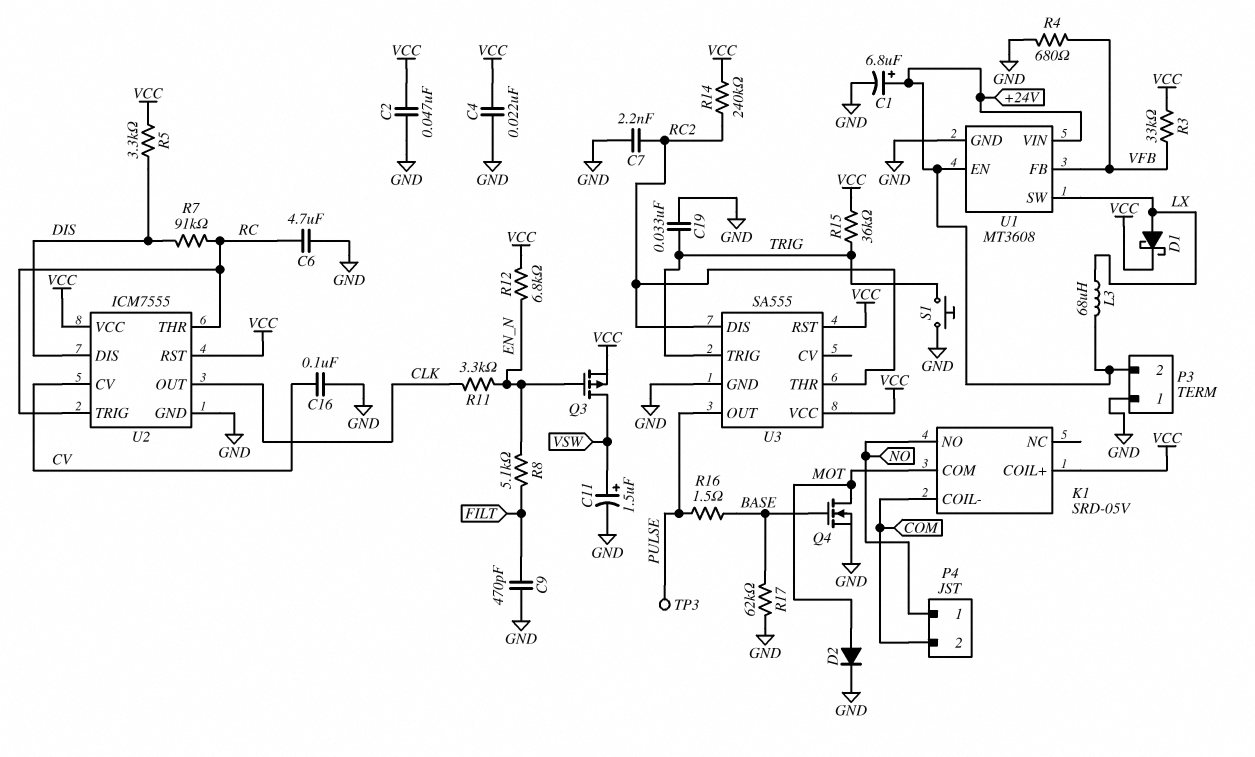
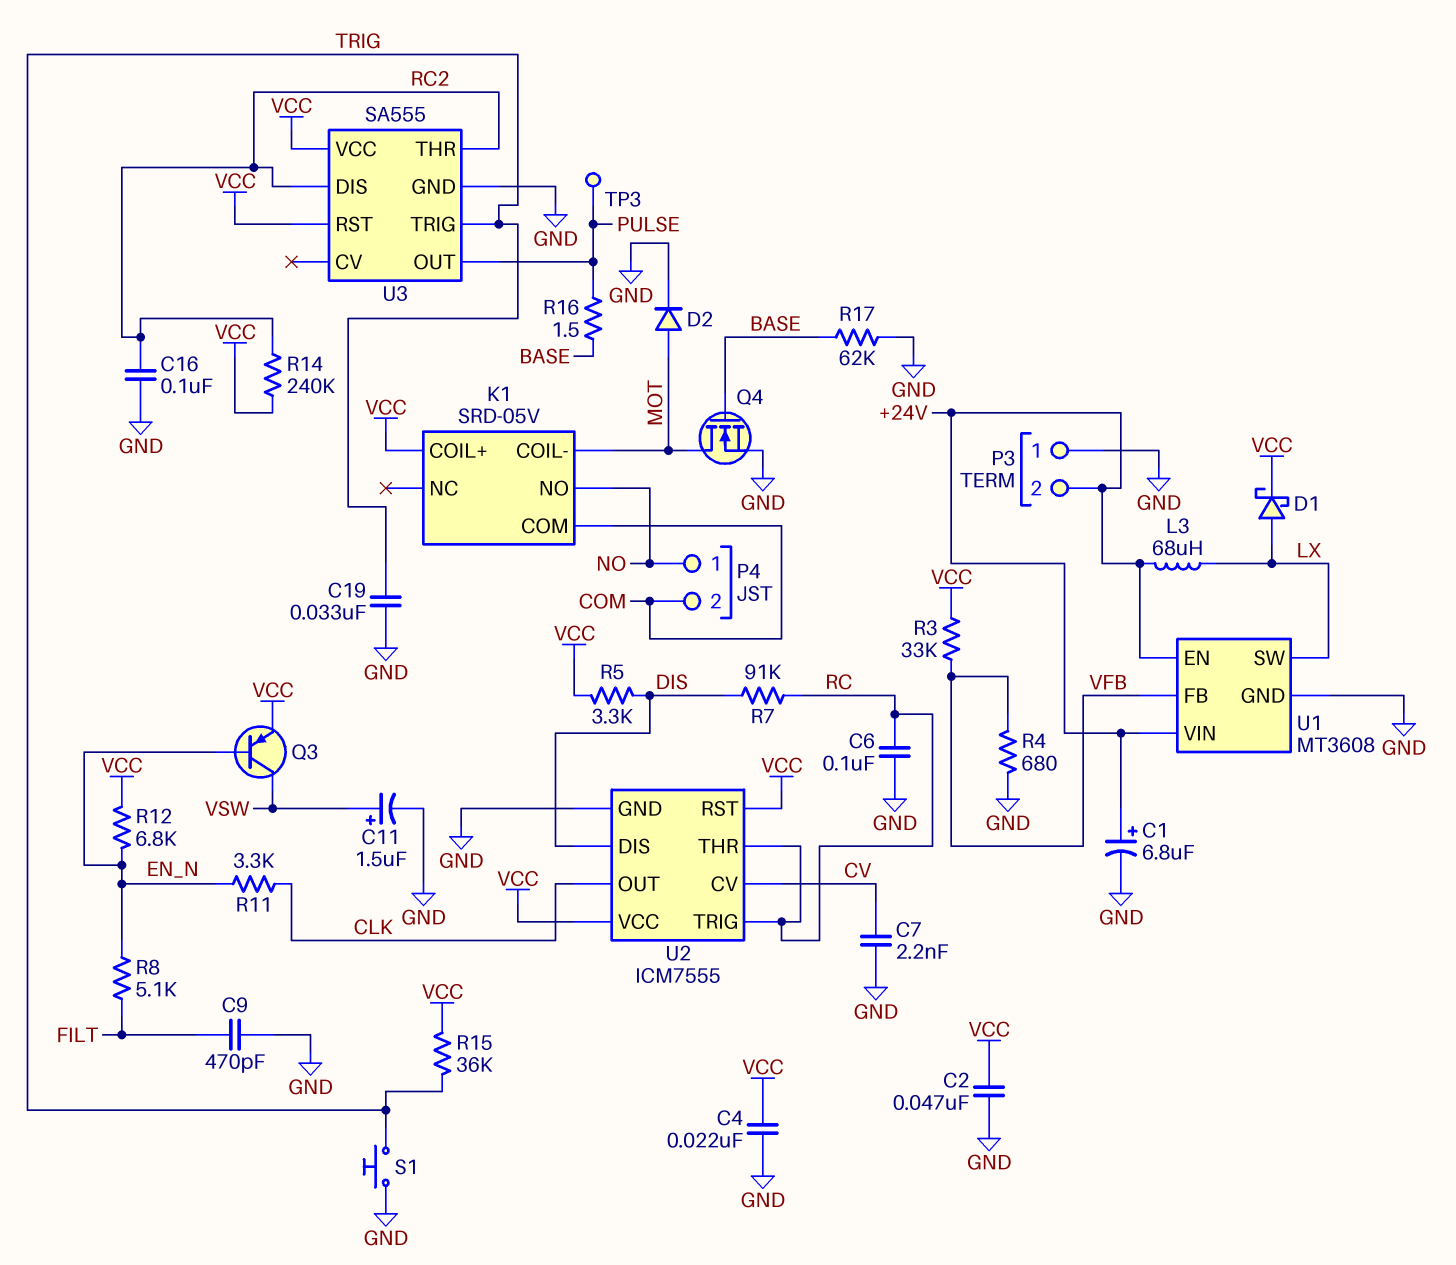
C6: 4.7uF (GND, RC) -> 100nF (GND, RC)
C7: 2.2nF (GND, RC2) -> 2.2nF (CV, GND)
C16: 100nF (CV, GND) -> 100nF (GND, RC2)
K1 pin COIL-: COM -> MOT
K1 pin COM: MOT -> COM
Q3: PMOS (G EN_N, D VSW, S VCC) -> PNP (B EN_N, C VSW, E VCC)

